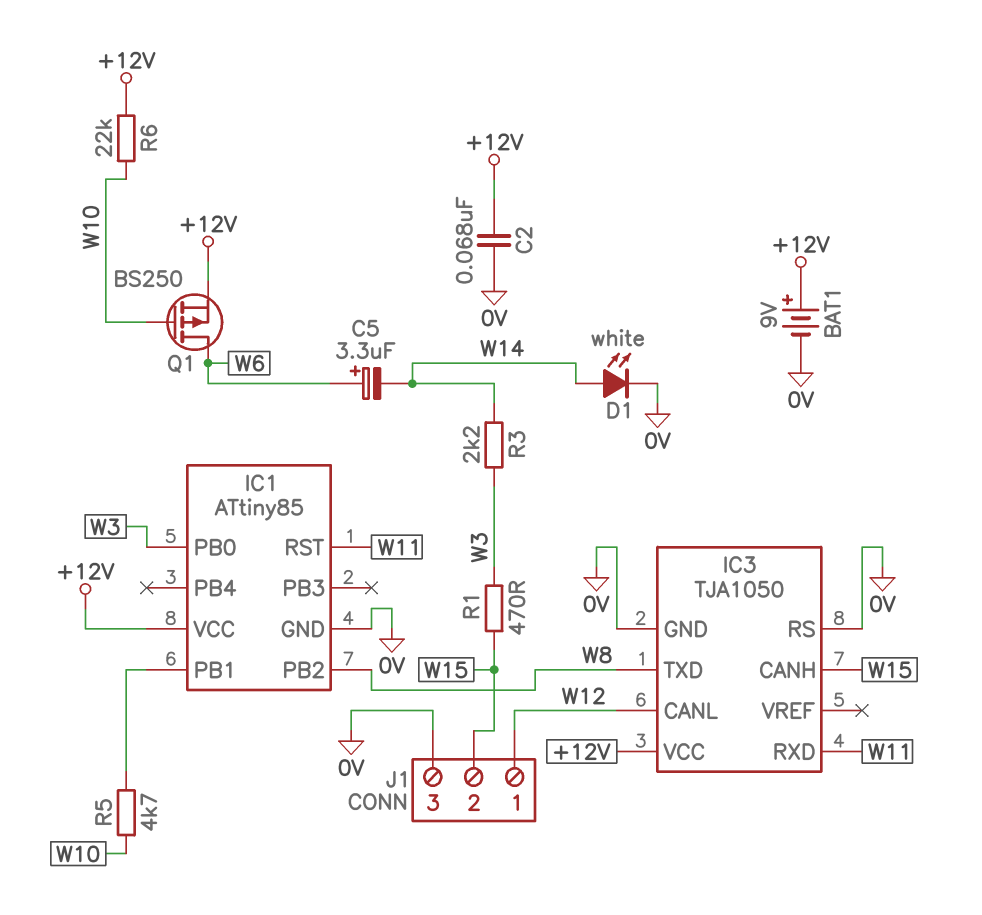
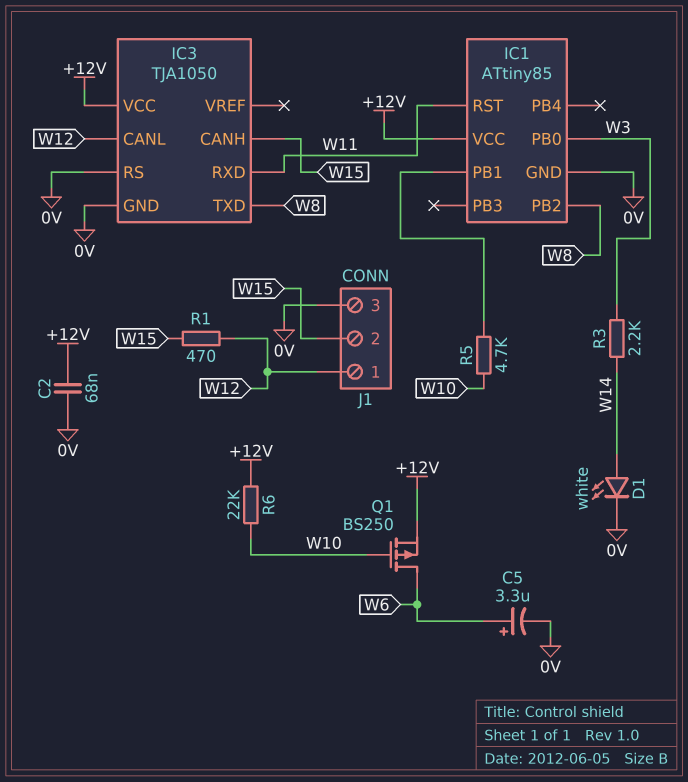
BAT1: 9V (plus +12V, minus 0V) -> none
C5: 3.3uF (plus W6, minus W14) -> 3.3uF (plus W6, minus 0V)
R1: 470 (W3, W15) -> 470 (W12, W15)

